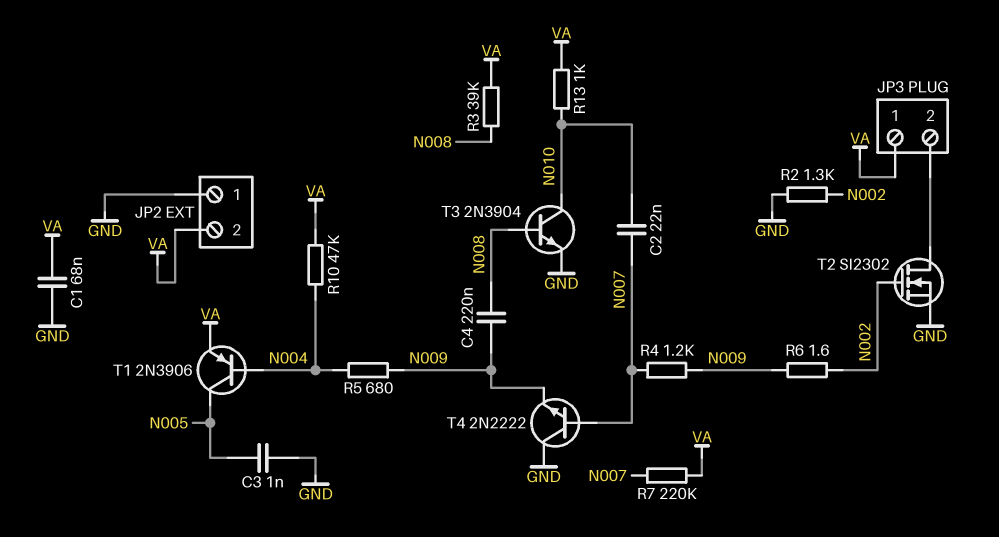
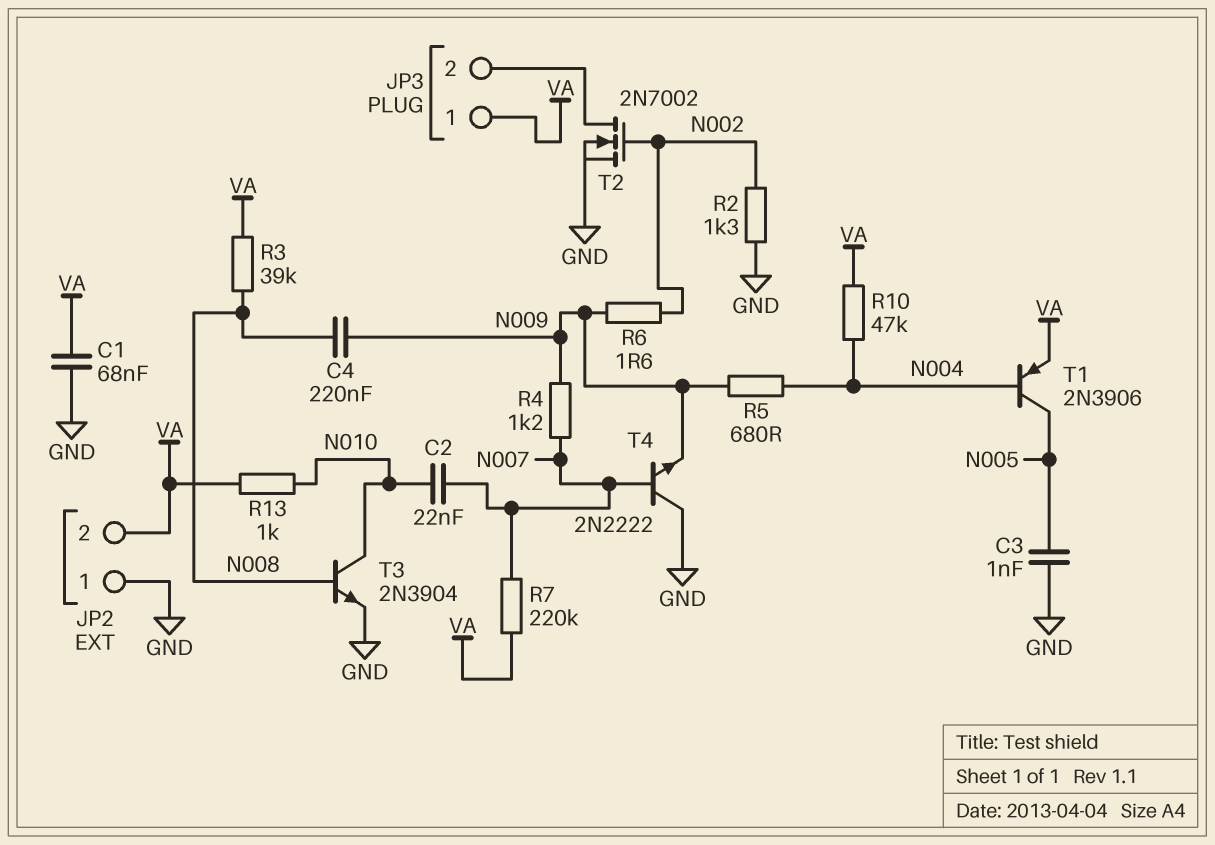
T2: NMOS SI2302 (G N002, D JP3/2, S GND) -> NMOS 2N7002 (G N002, D JP3/2, S GND)

